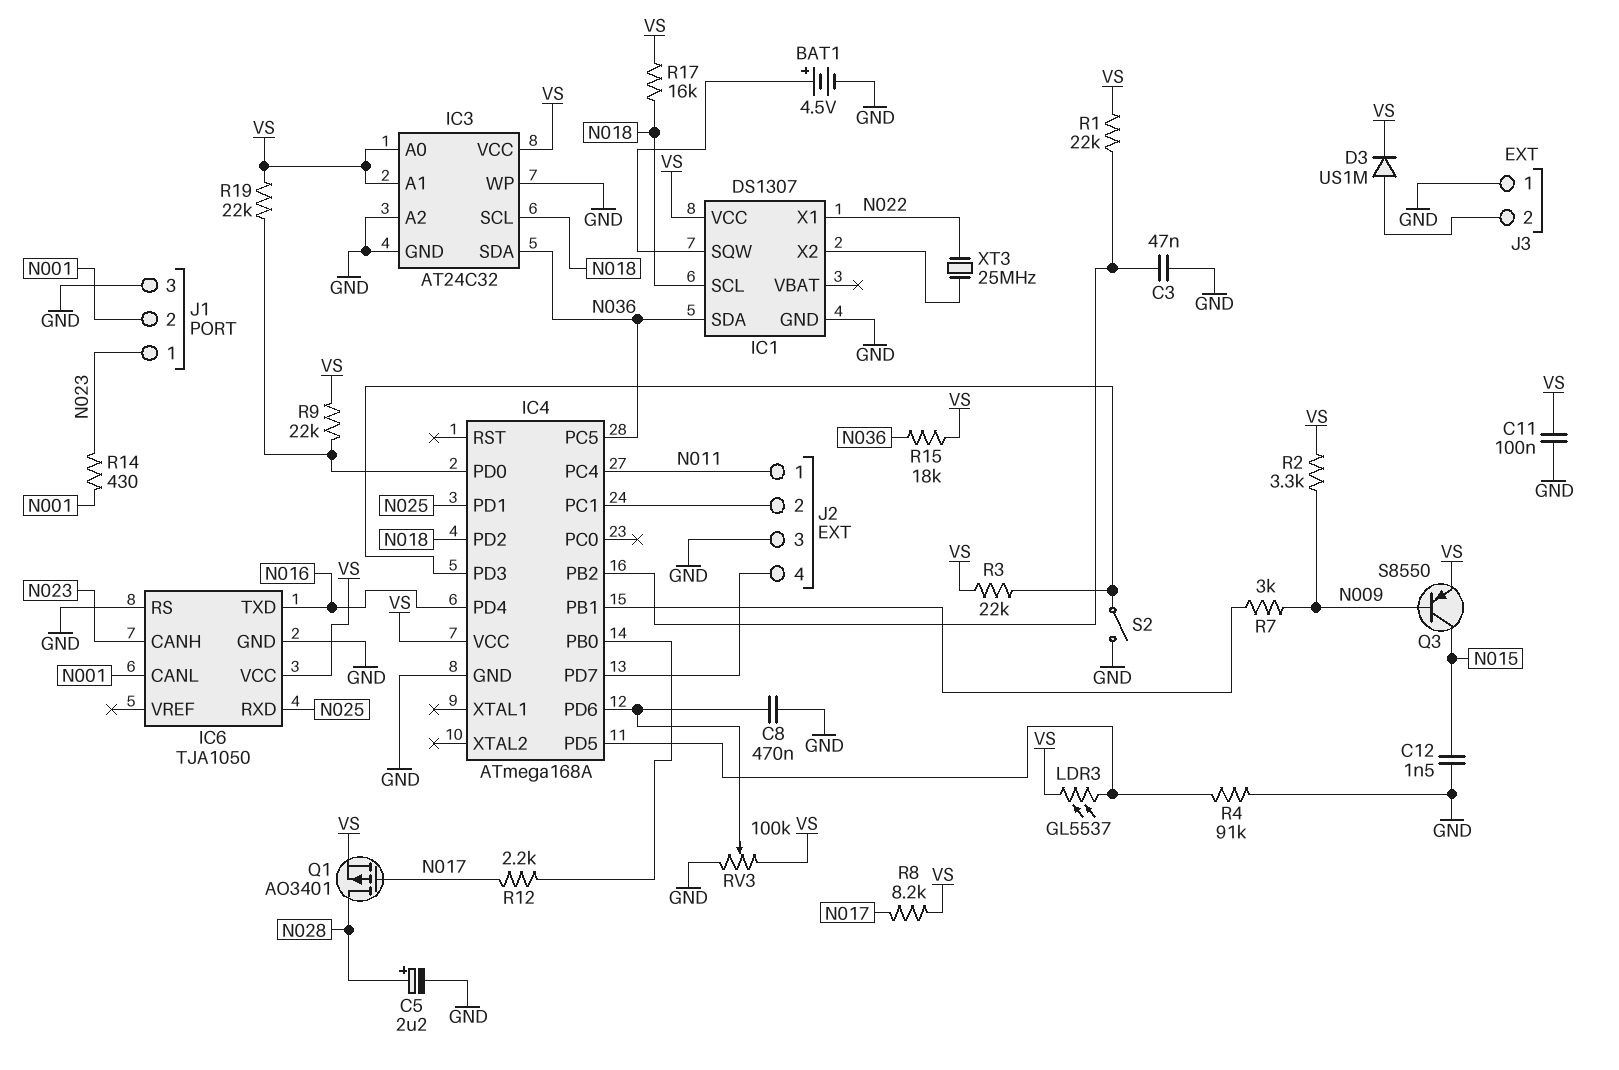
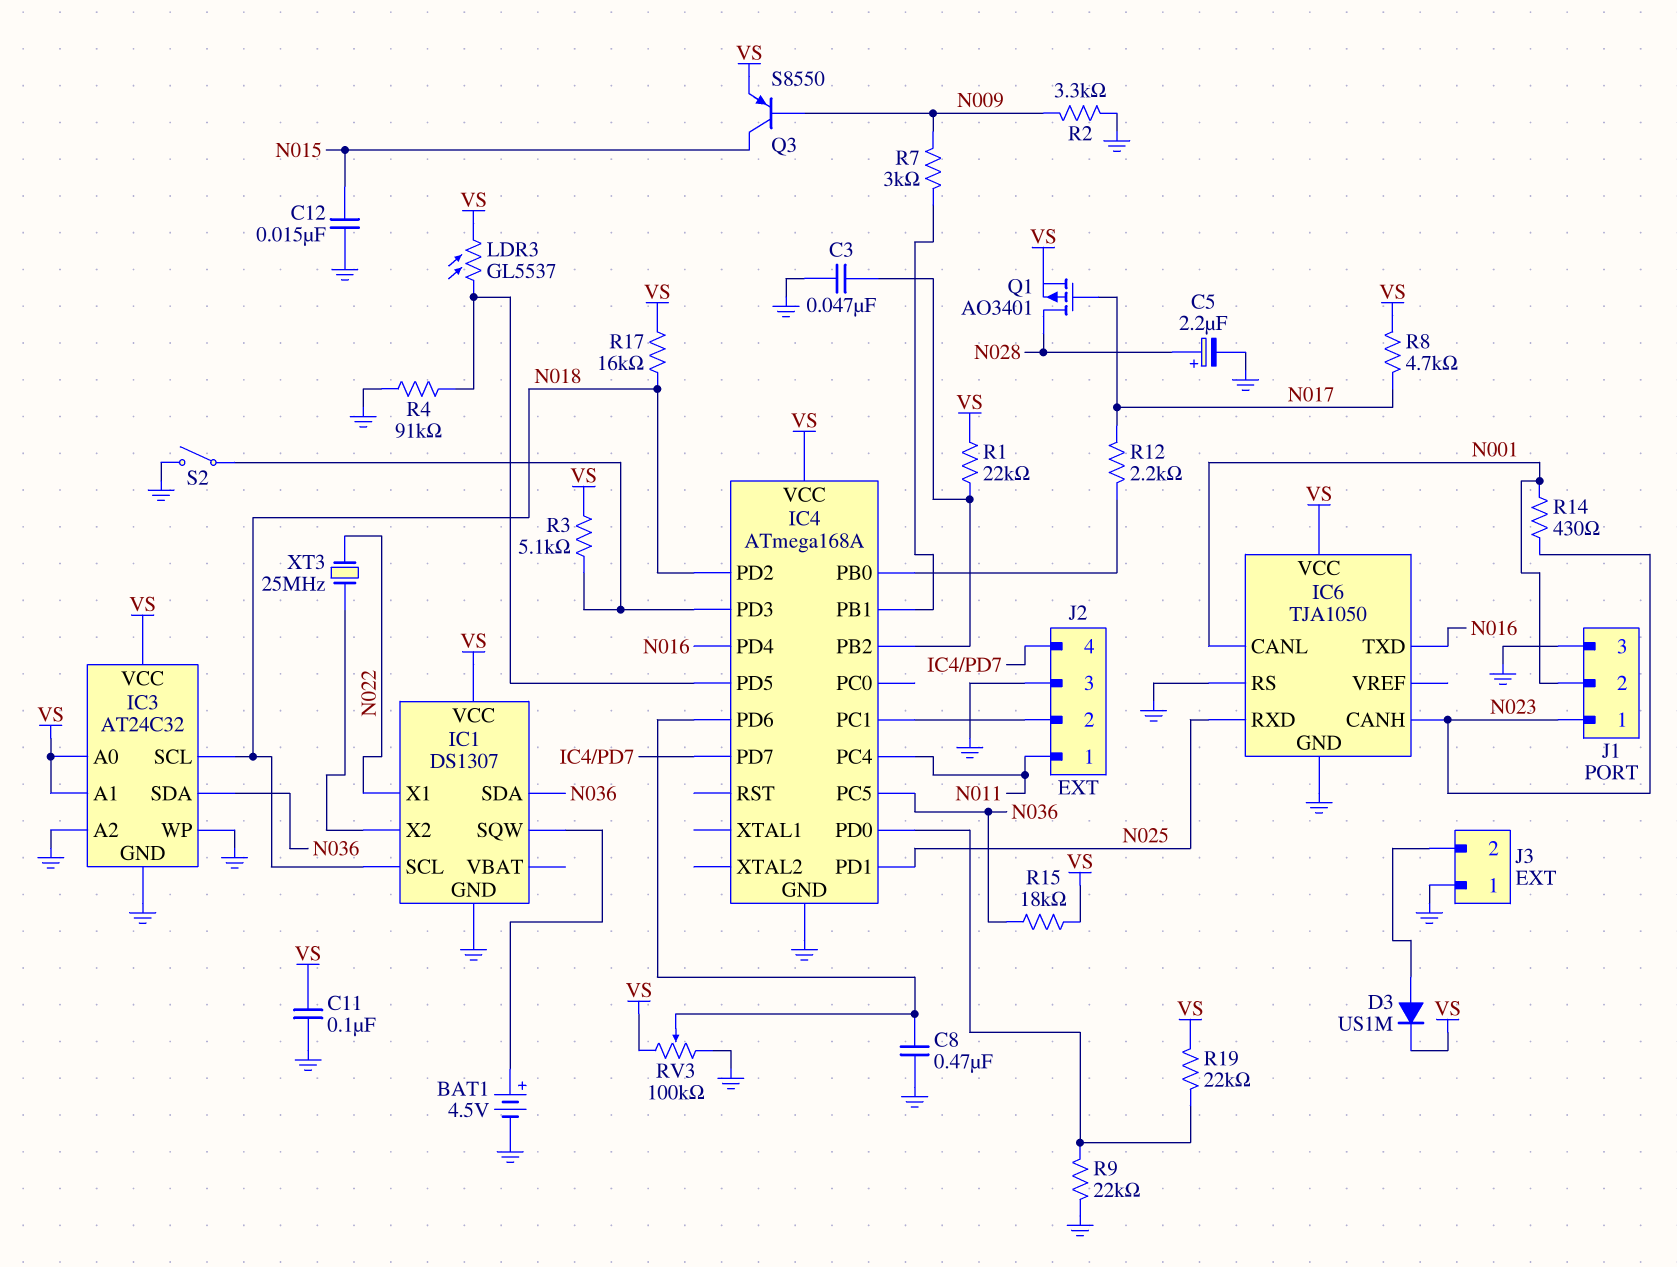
C12: 1.5nF (GND, N015) -> 15nF (GND, N015)
R2: 3.3k (N009, VS) -> 3.3k (GND, N009)
R3: 22k (IC4/PD3, VS) -> 5.1k (IC4/PD3, VS)
R8: 8.2k (N017, VS) -> 4.7k (N017, VS)
R9: 22k (IC4/PD0, VS) -> 22k (GND, IC4/PD0)

